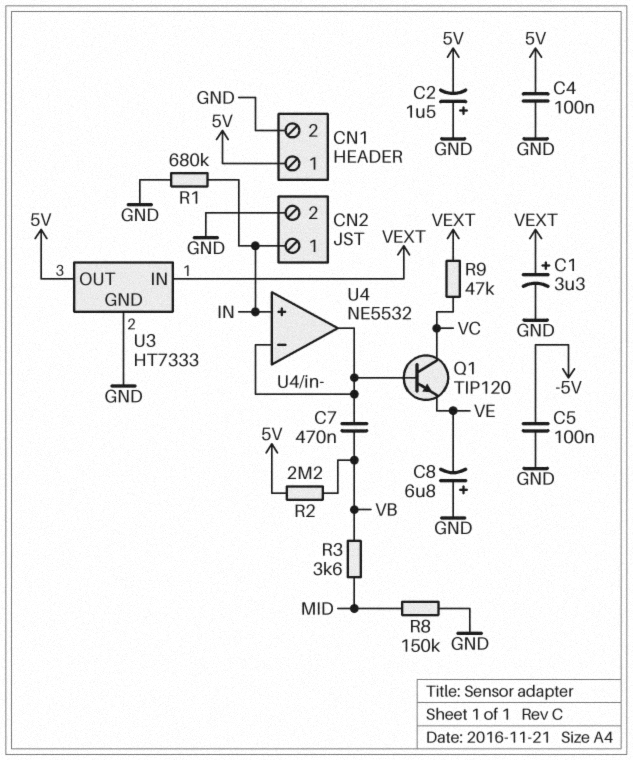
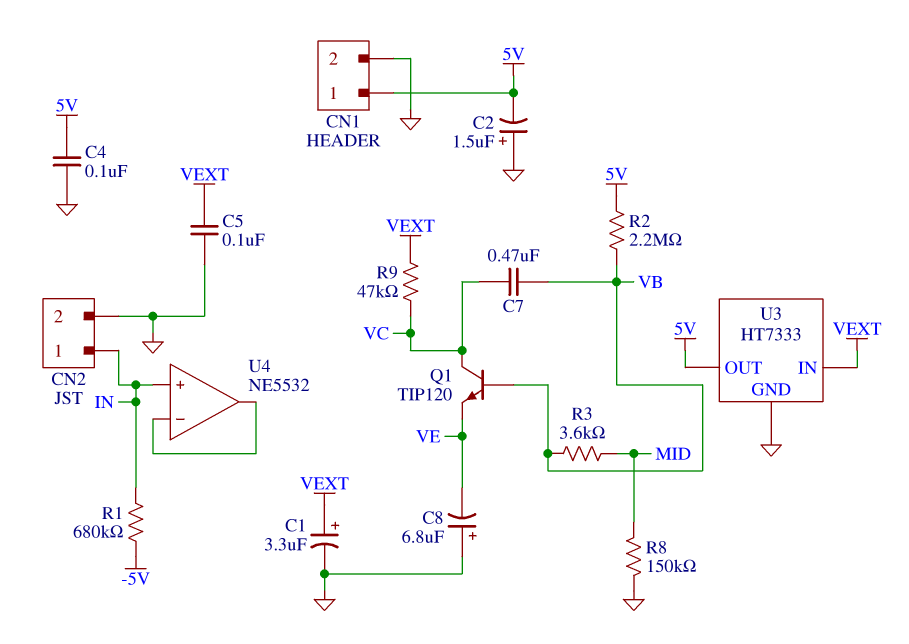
C5: 100nF (-5V, GND) -> 100nF (GND, VEXT)
C7: 470nF (U4/in-, VB) -> 470nF (VB, VC)
Q1: NPN TIP120 (B U4/in-, C VC, E VE) -> NPN TIP120 (B VB, C VC, E VE)
R1: 680k (GND, IN) -> 680k (-5V, IN)

